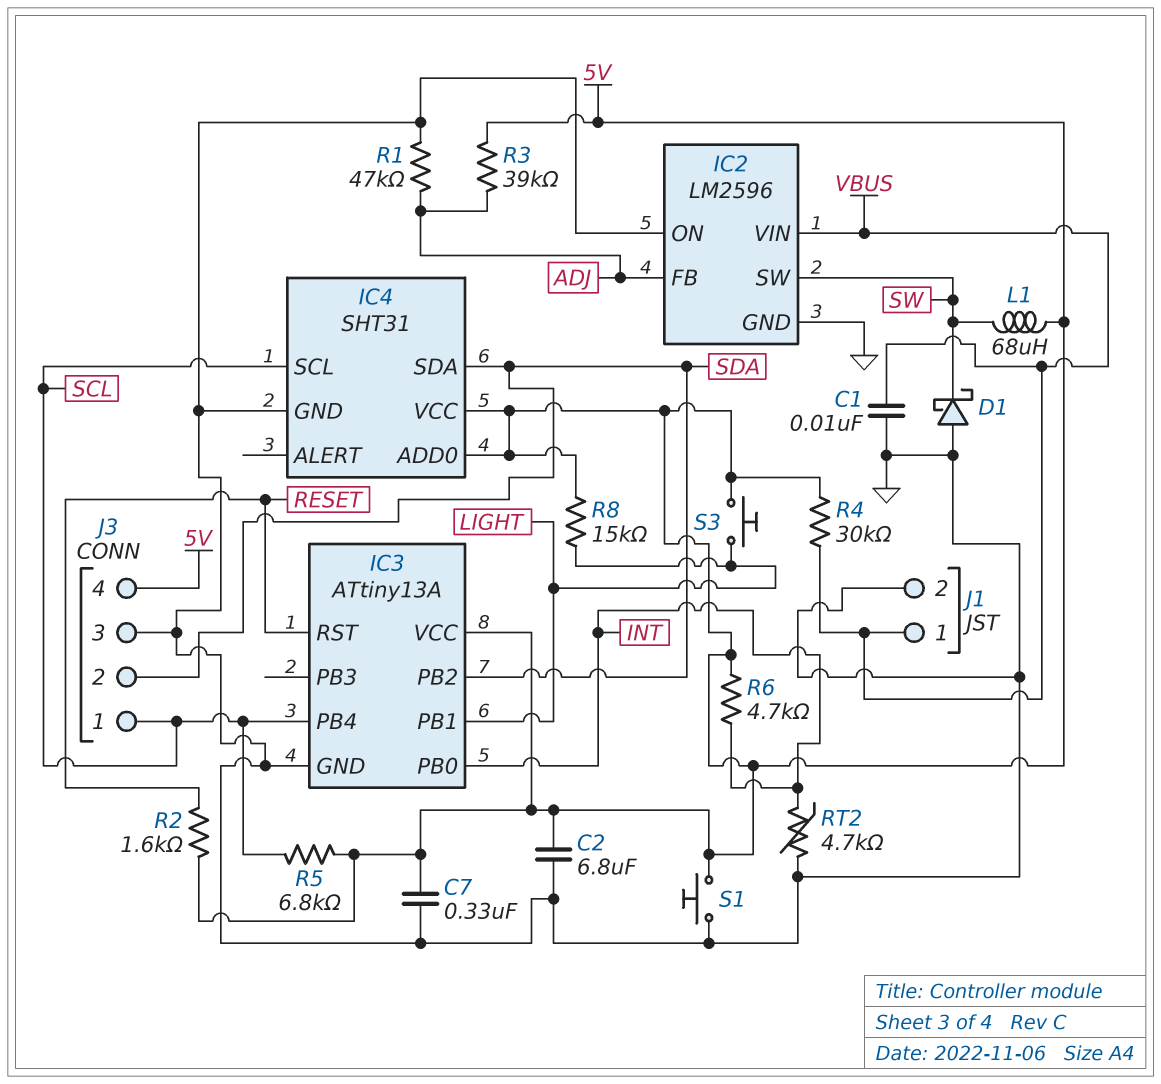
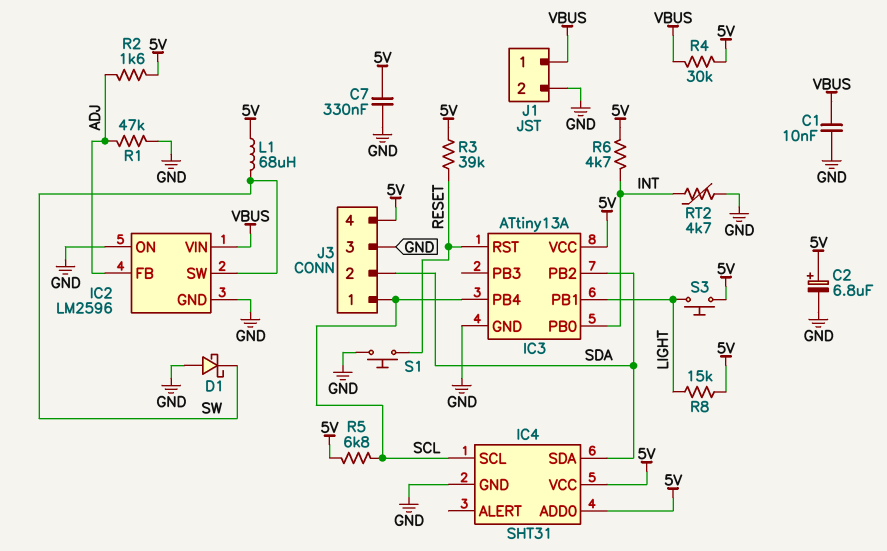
C2: 6.8uF (5V, GND) -> 6.8uF (plus 5V, minus GND)
R2: 1.6k (5V, RESET) -> 1.6k (5V, ADJ)
R3: 39k (5V, ADJ) -> 39k (5V, RESET)
S1: button (5V, GND) -> button (GND, RESET)

